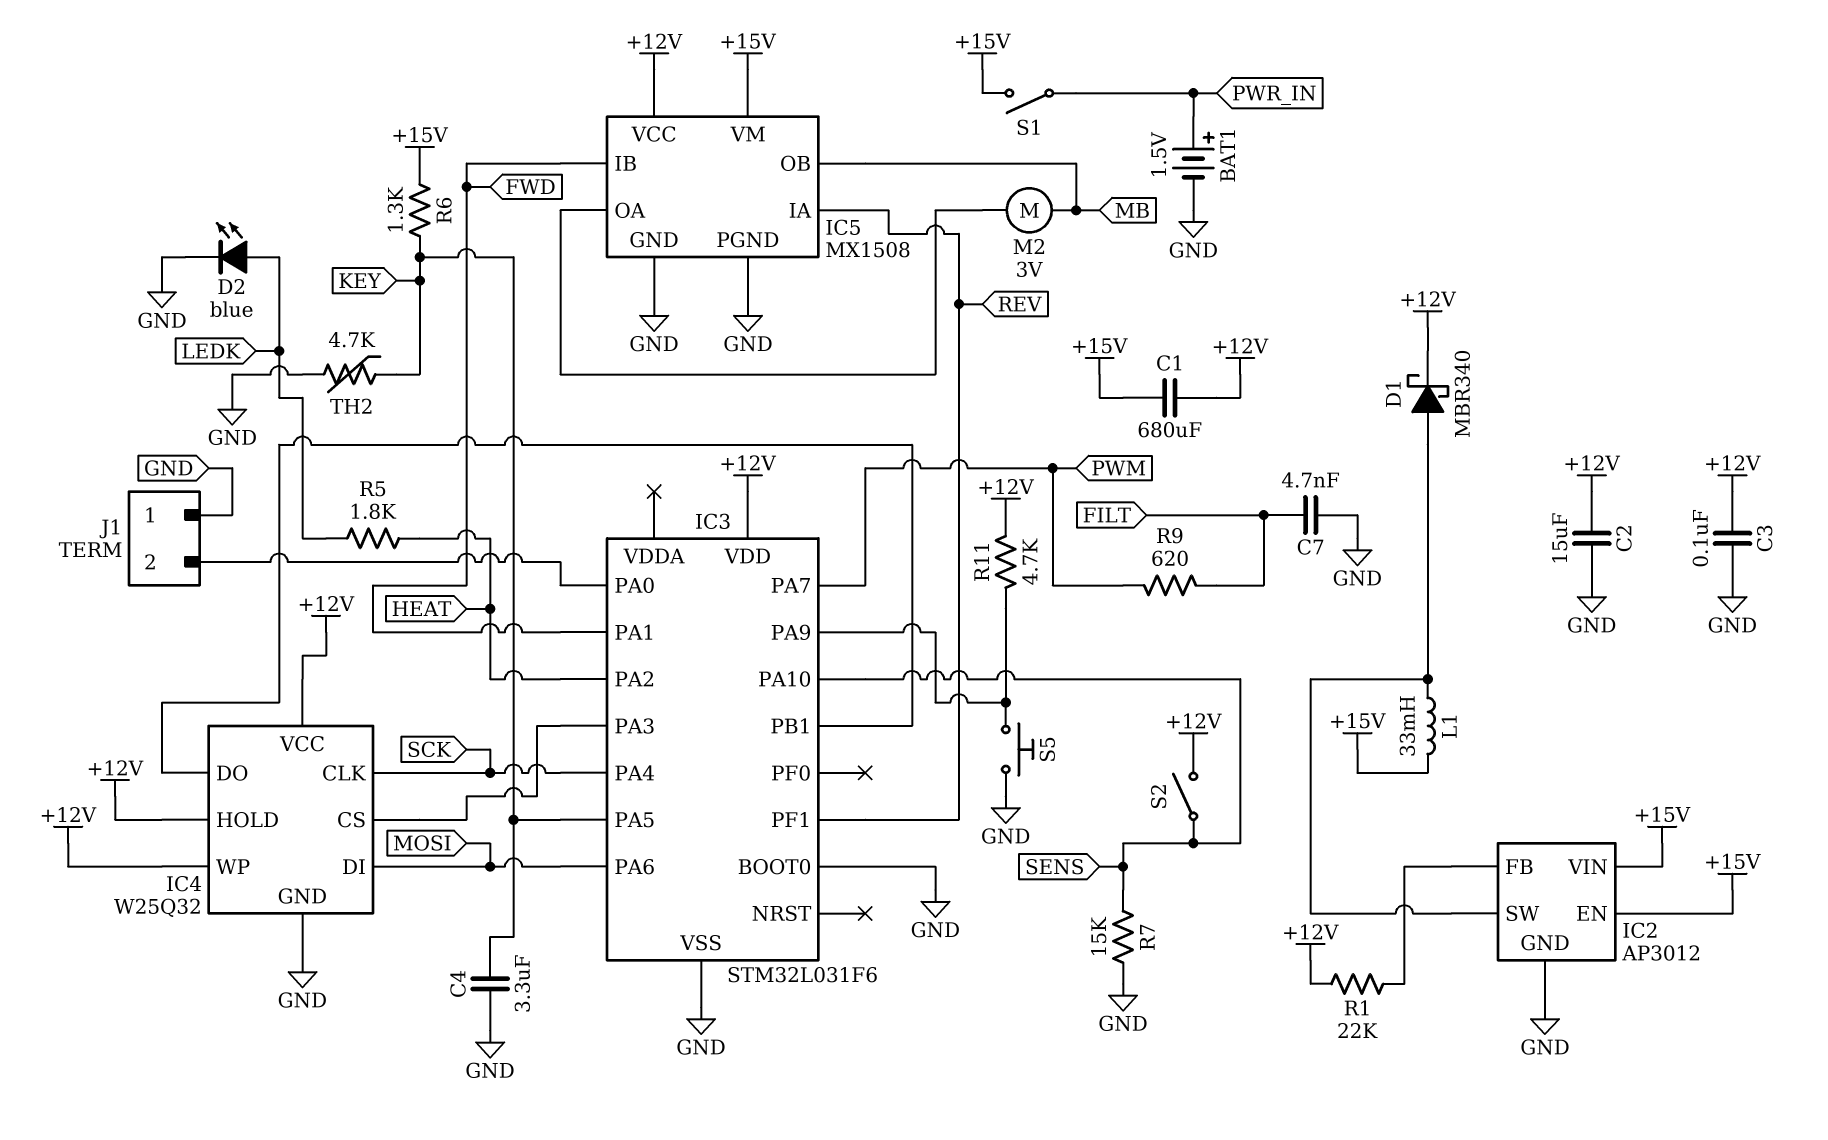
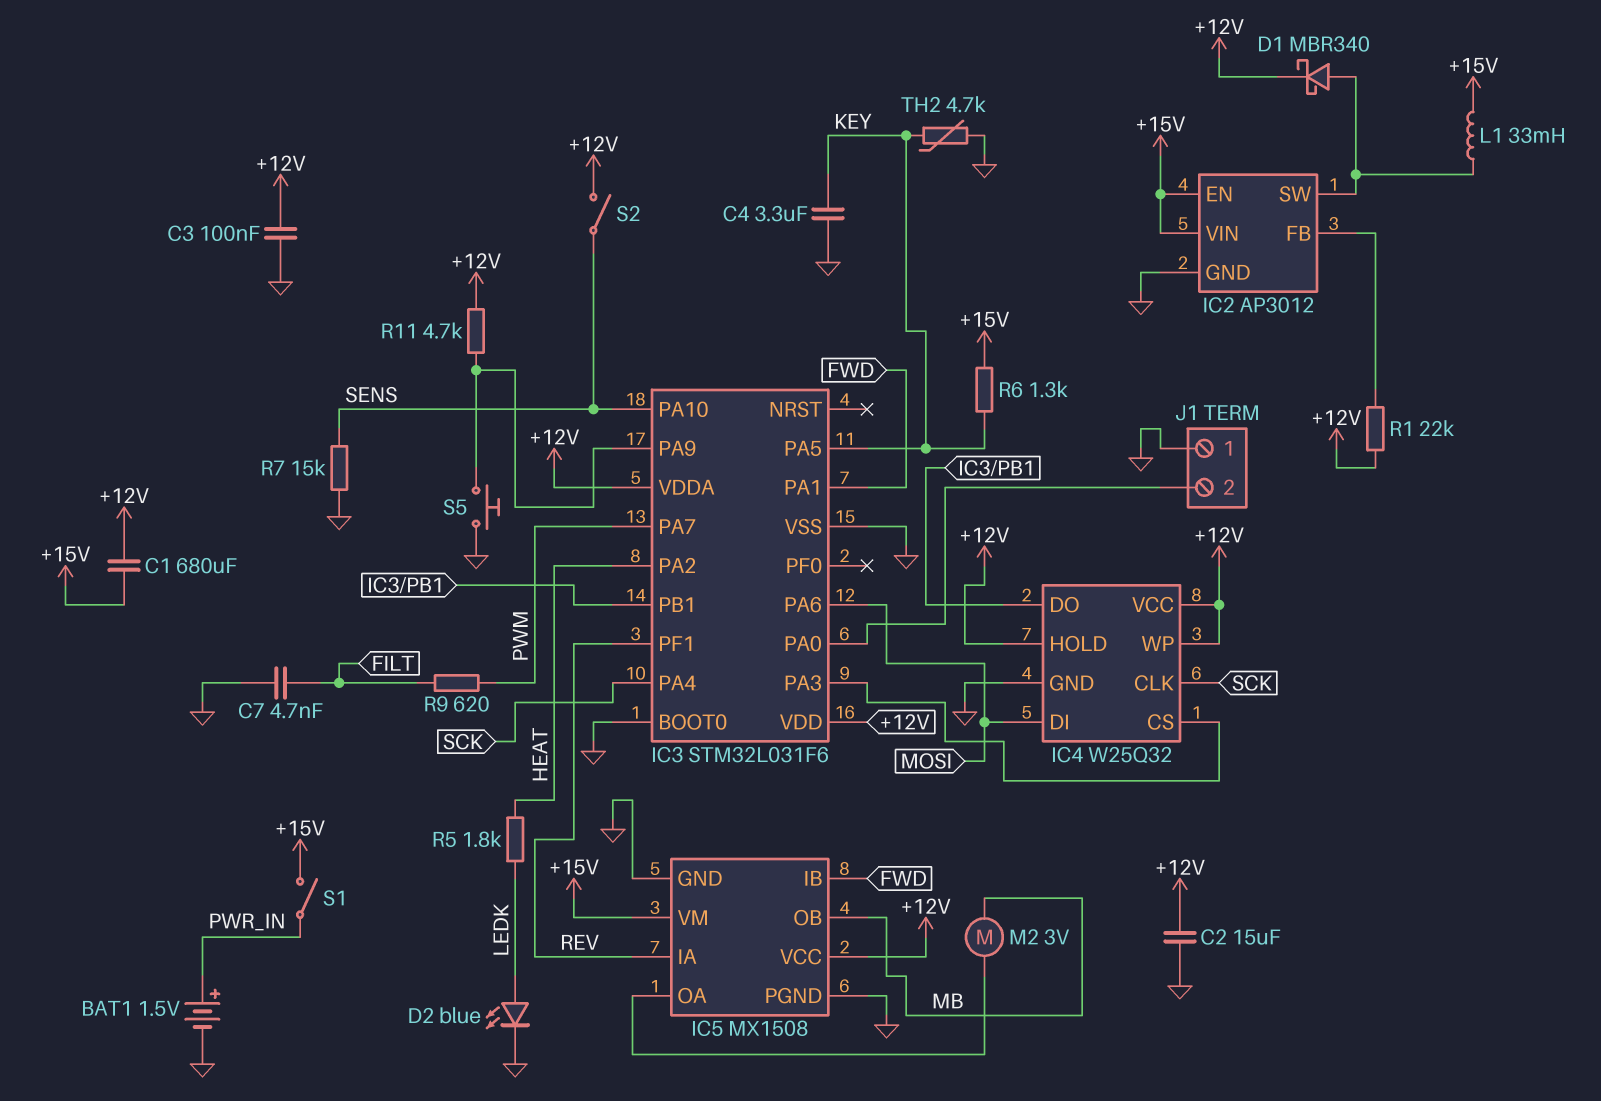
IC3 pin VDDA: none -> +12V

